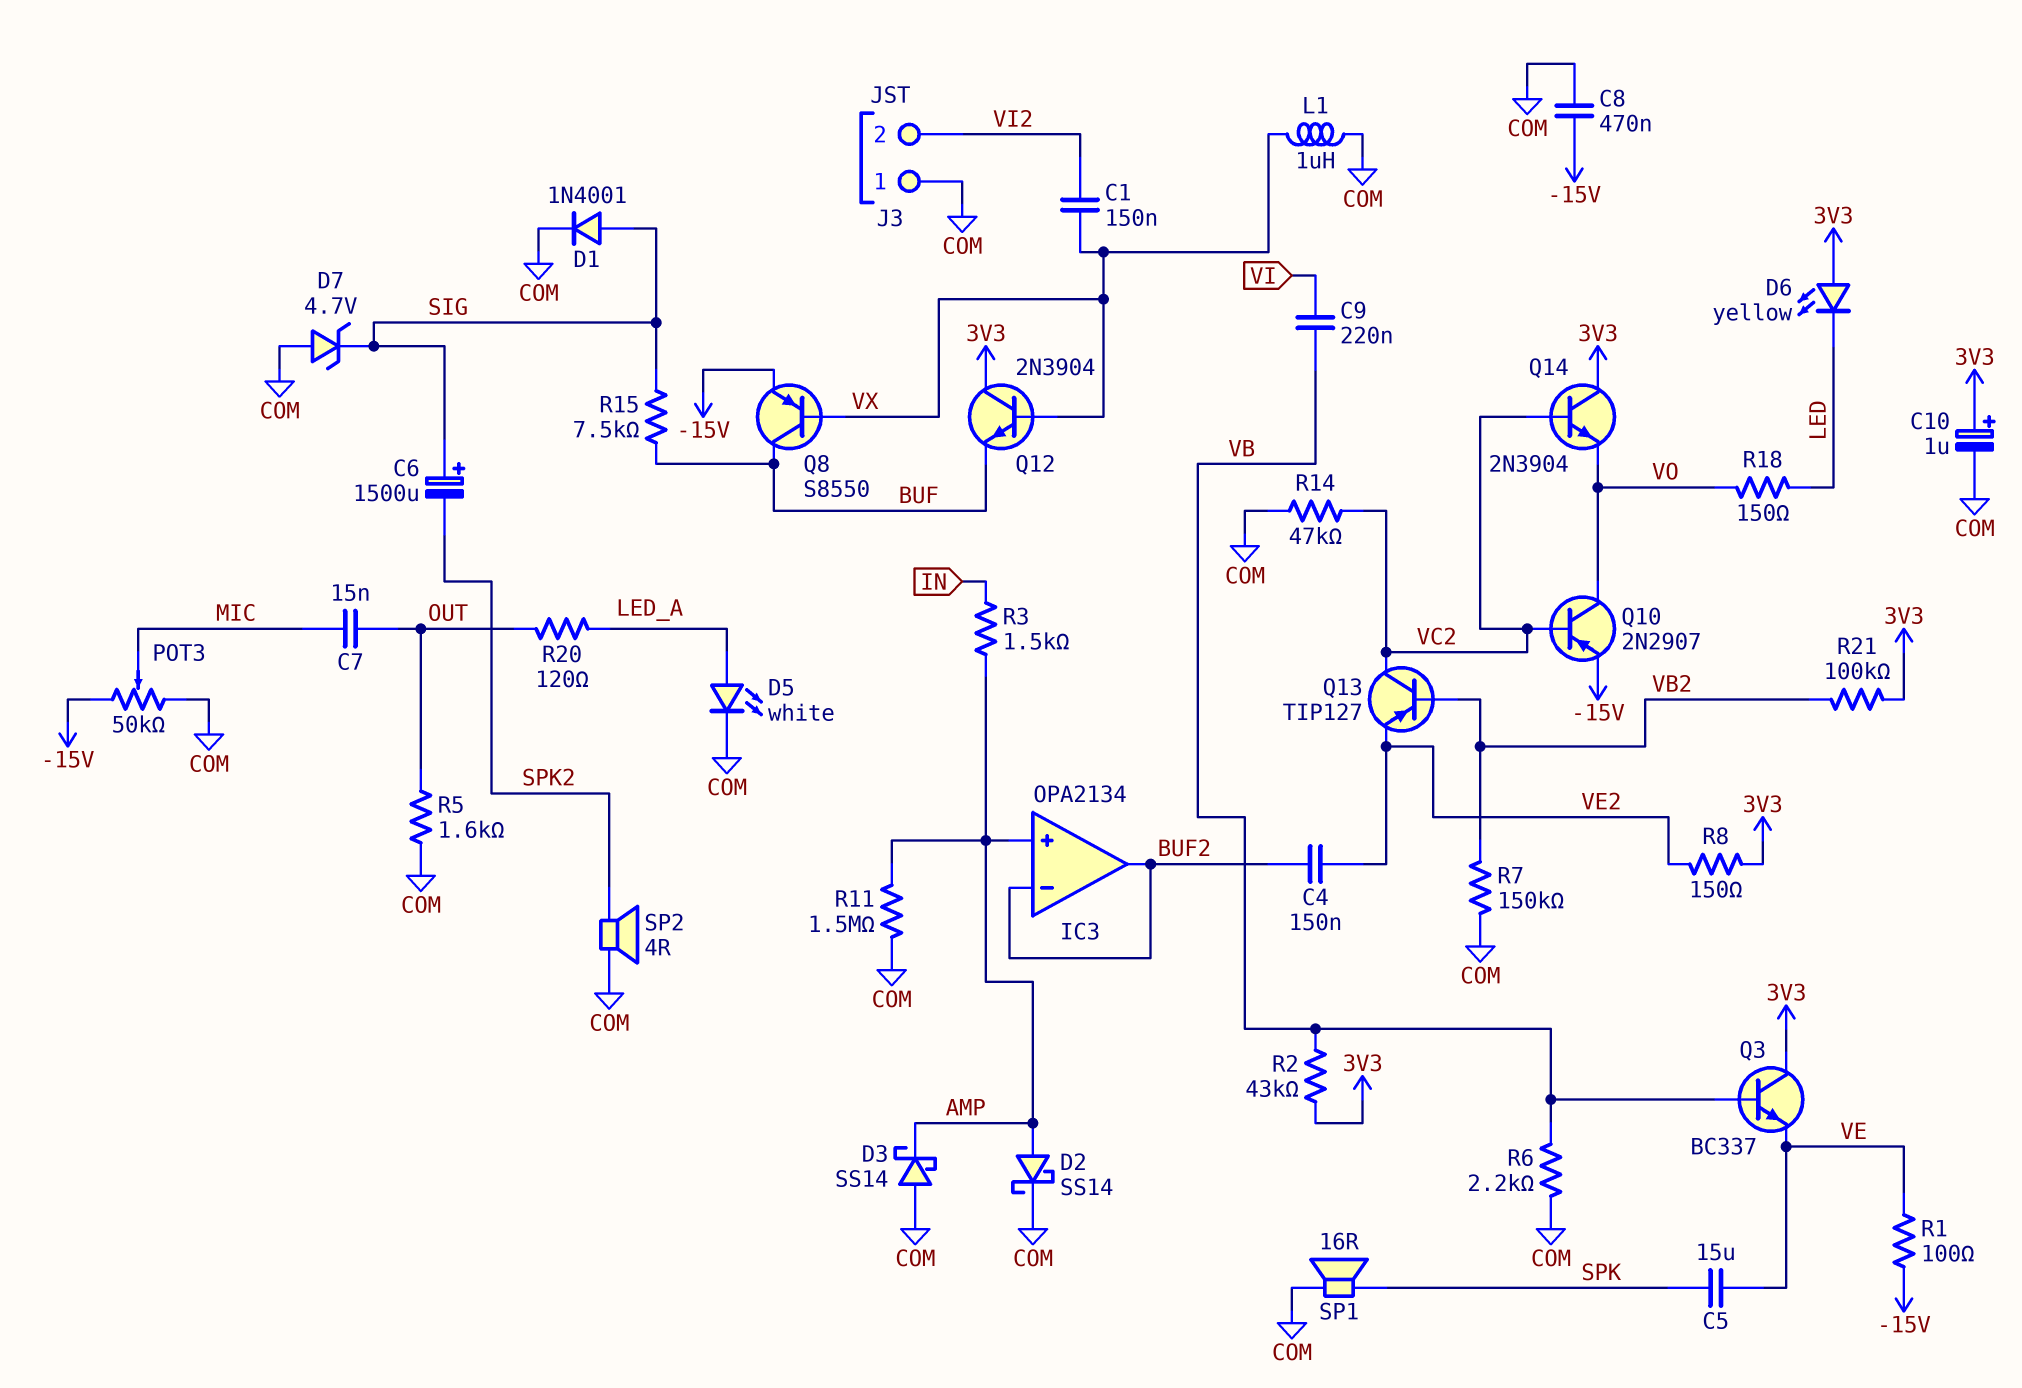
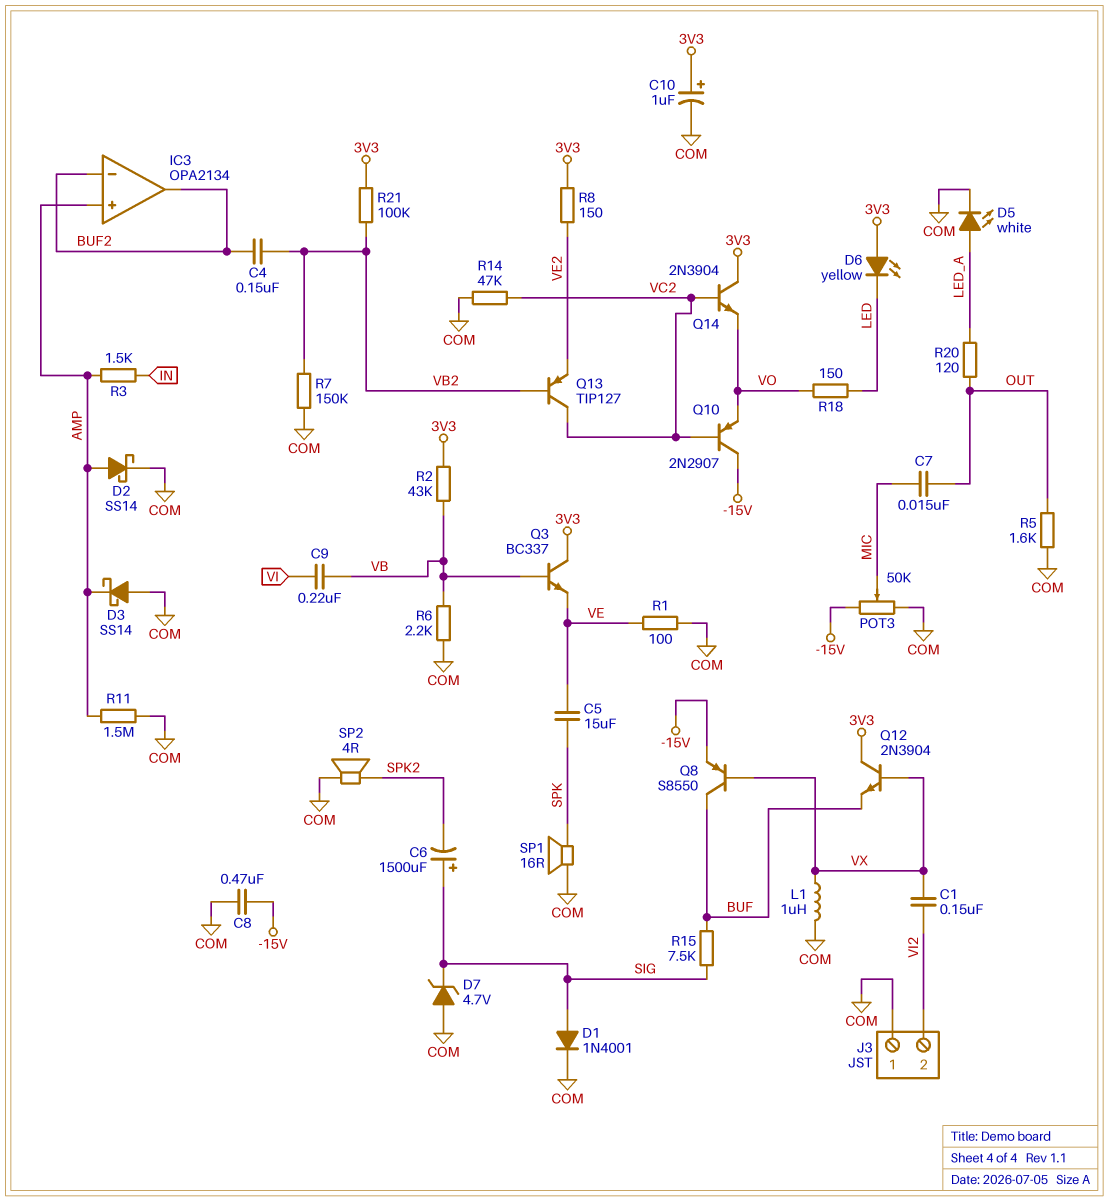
C4: 150nF (BUF2, VE2) -> 150nF (BUF2, VB2)
Q10: PNP 2N2907 (B VC2, C VO, E -15V) -> PNP 2N2907 (B VC2, C -15V, E VO)
R1: 100 (-15V, VE) -> 100 (COM, VE)

